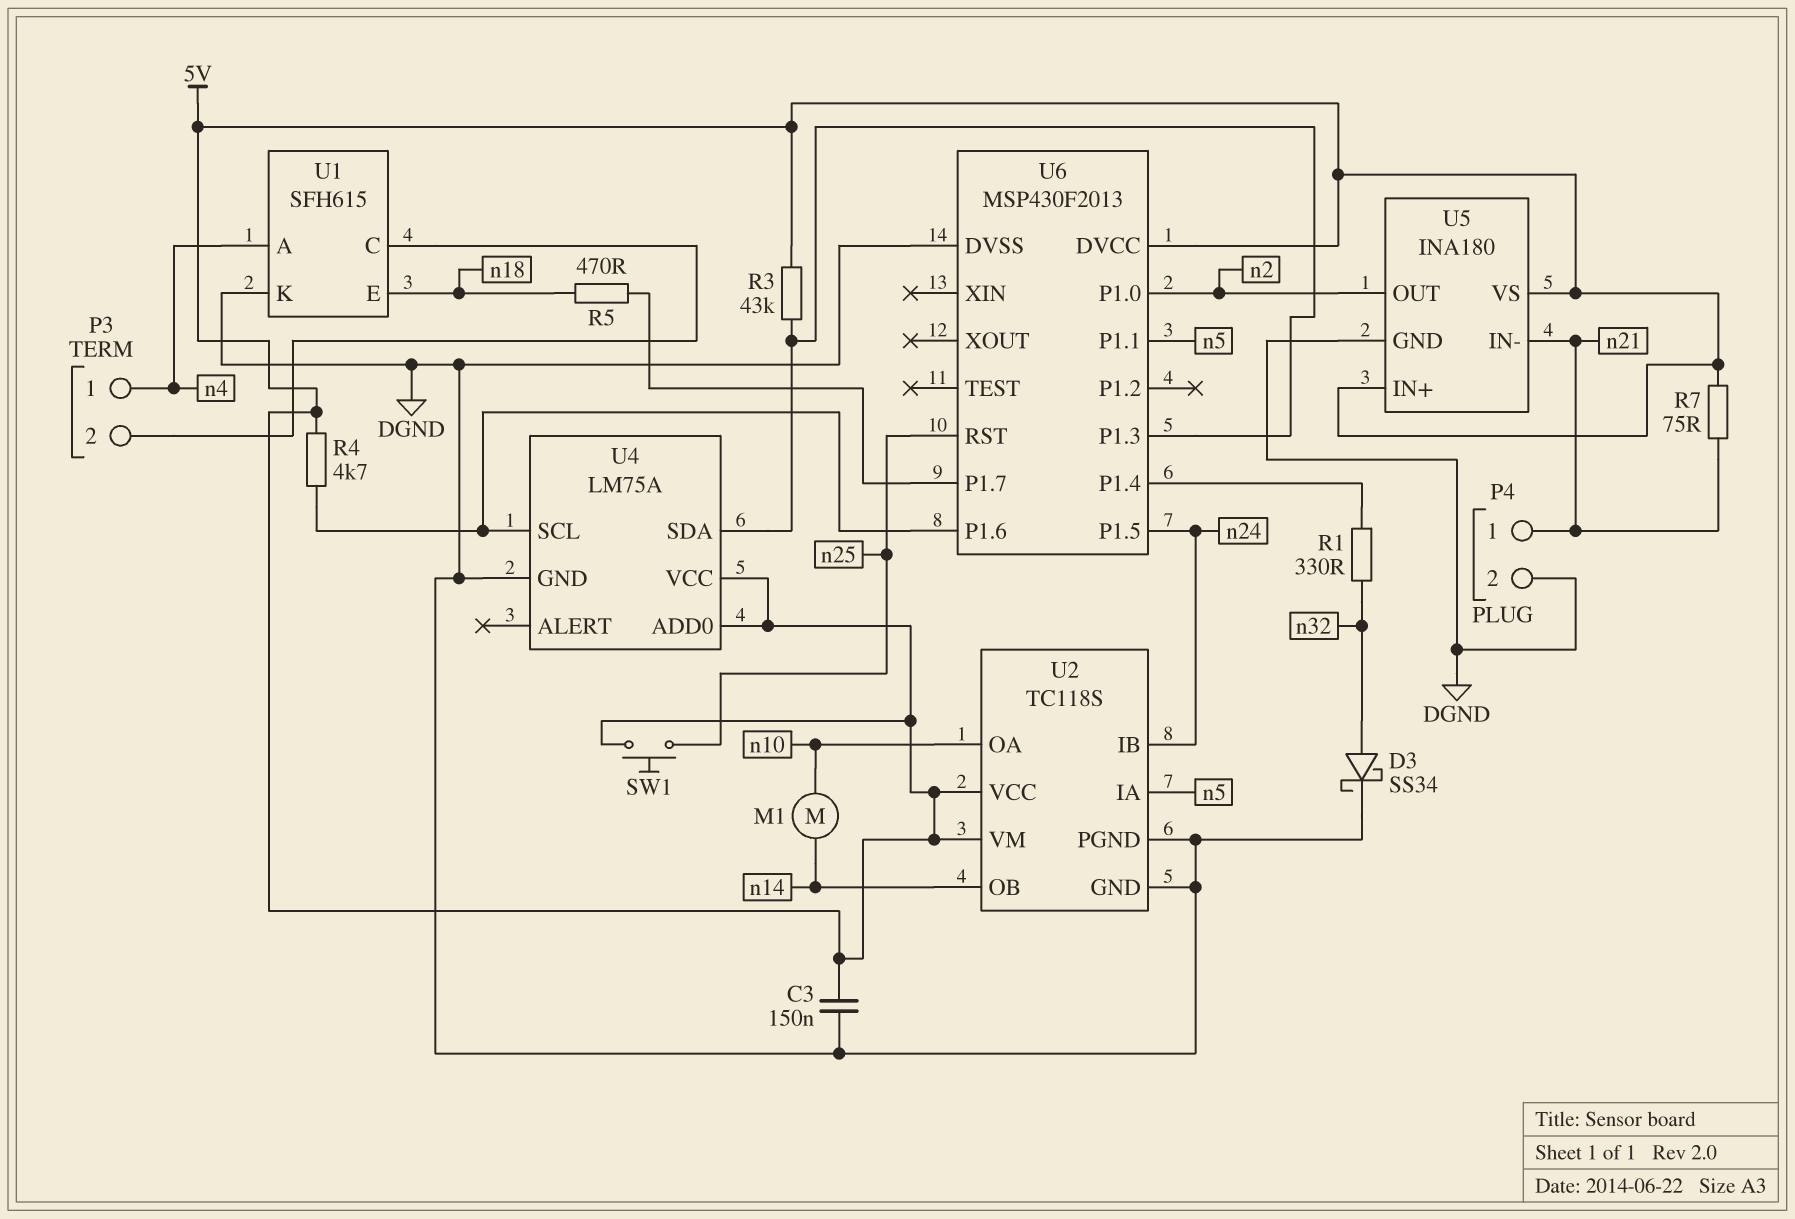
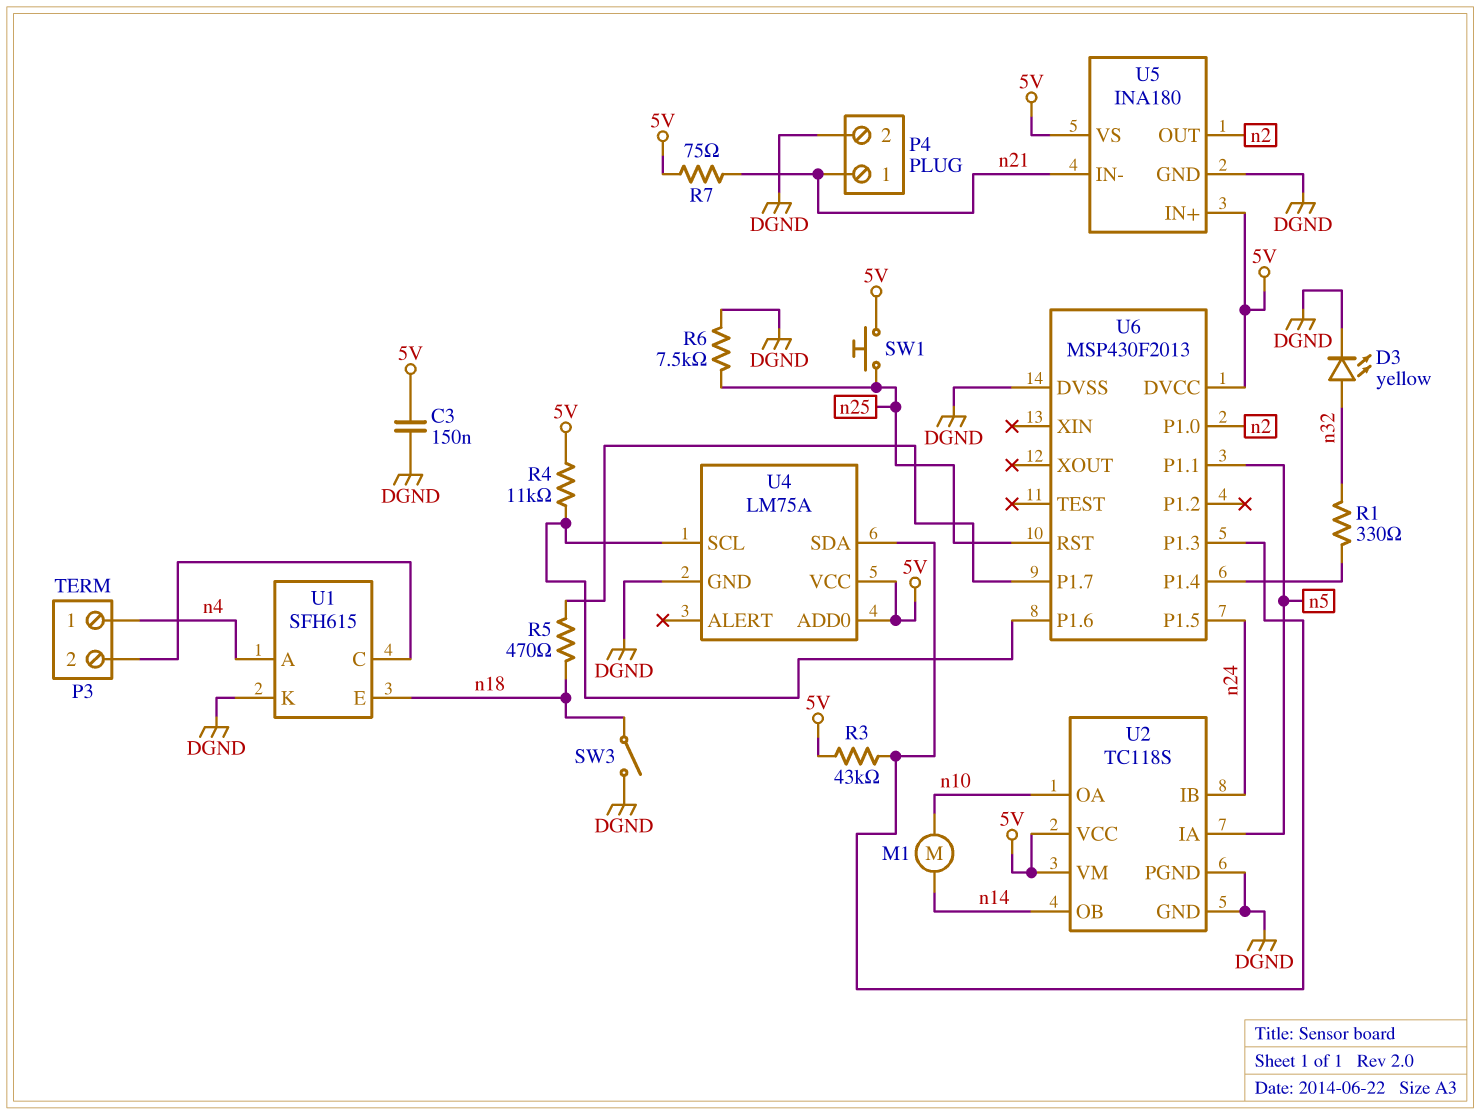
D3: schottky SS34 (A n32, K DGND) -> LED yellow (A n32, K DGND)
R4: 4.7k (5V, U4/SCL) -> 11k (5V, U4/SCL)
R6: none -> 7.5k (DGND, n25)
SW3: none -> switch (DGND, n18)

